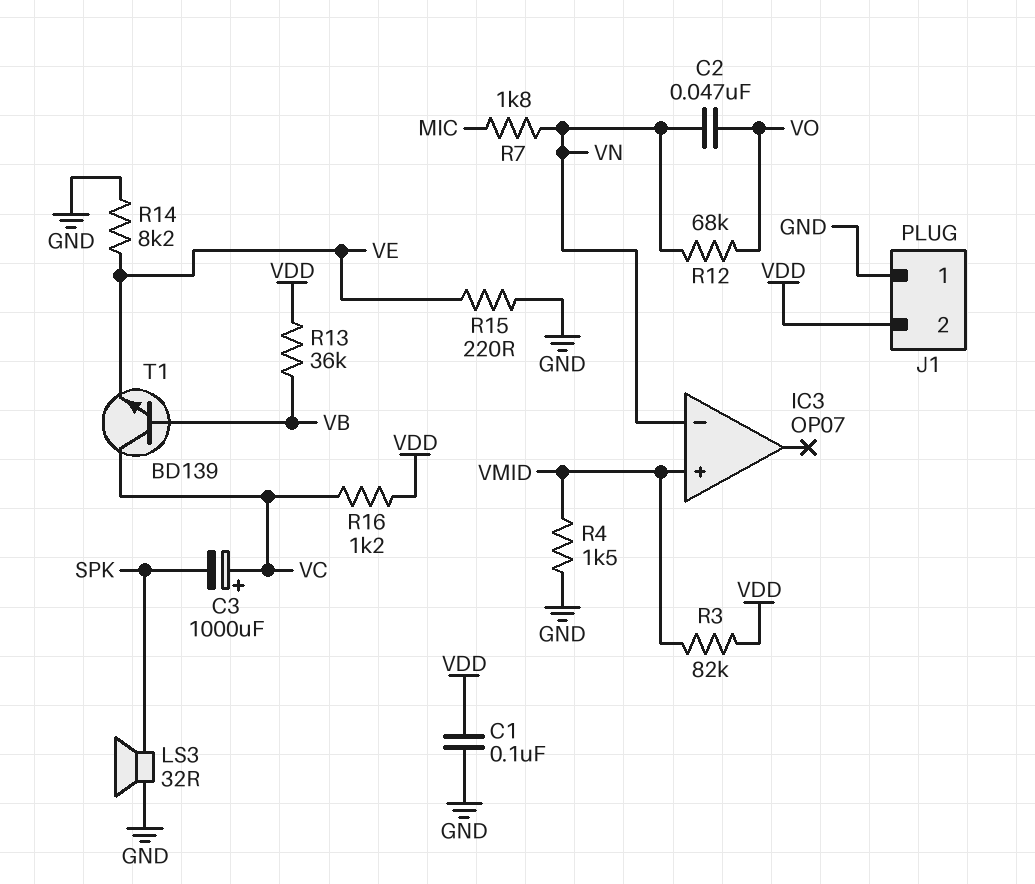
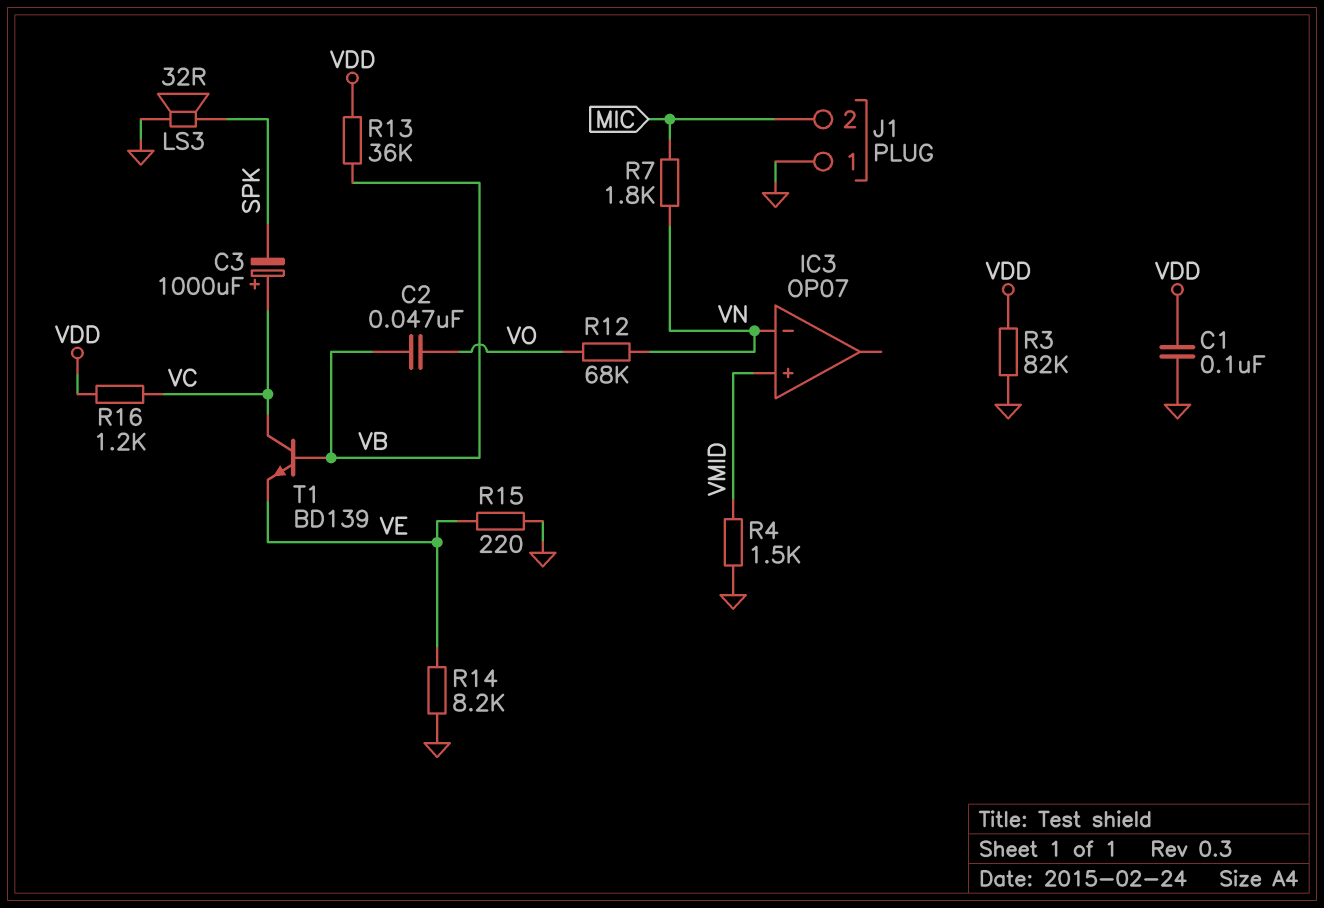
C2: 47nF (VN, VO) -> 47nF (VB, VO)
J1 pin 2: VDD -> MIC
R3: 82k (VDD, VMID) -> 82k (GND, VDD)

